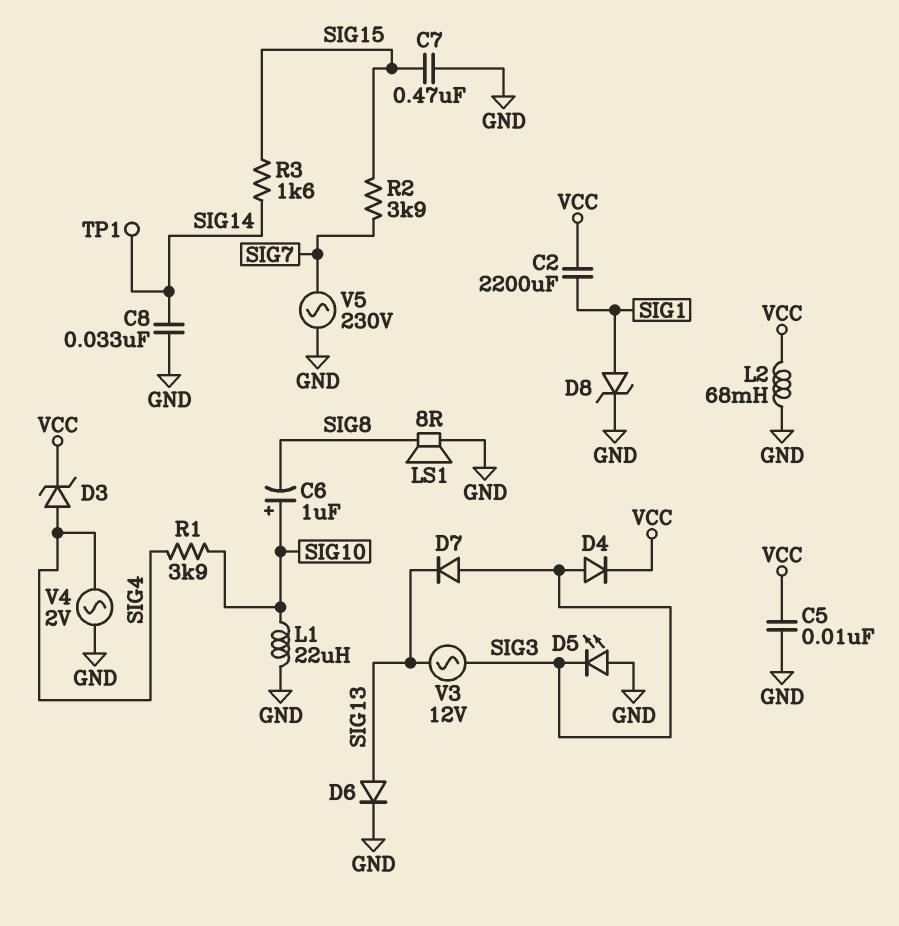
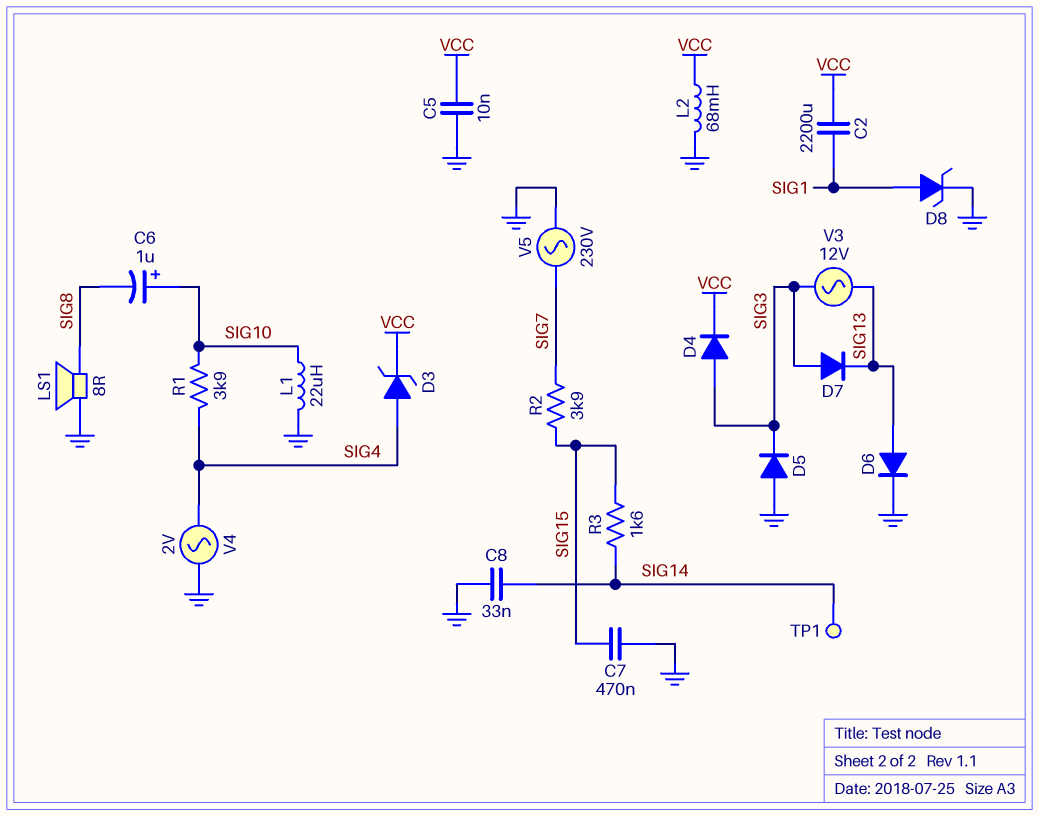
D5: LED (A GND, K SIG3) -> diode (A GND, K SIG3)

